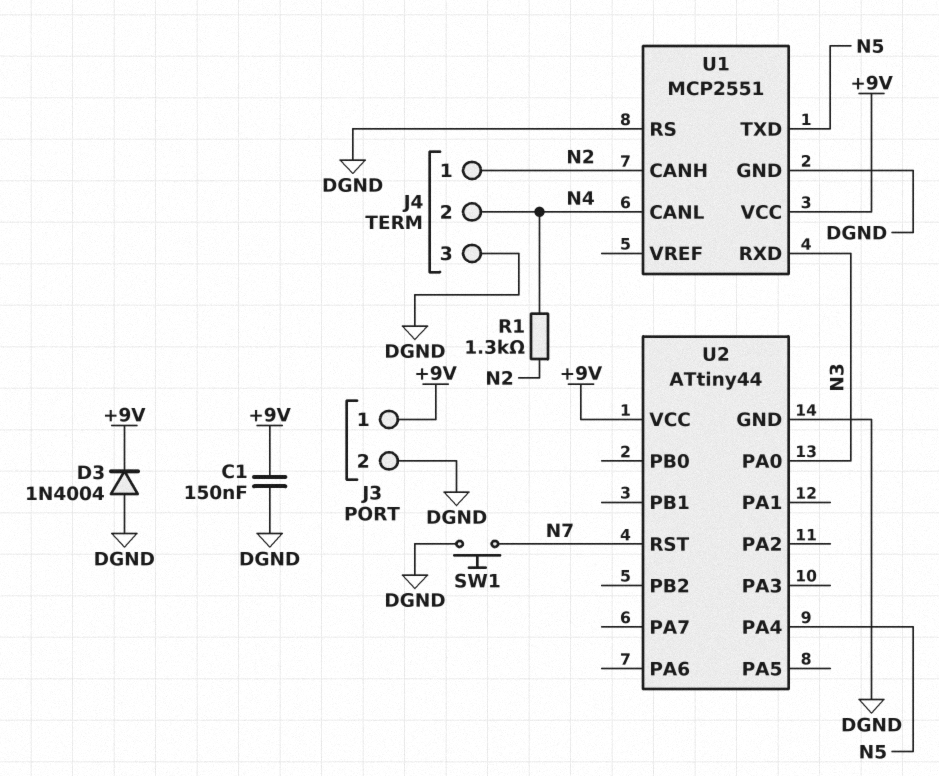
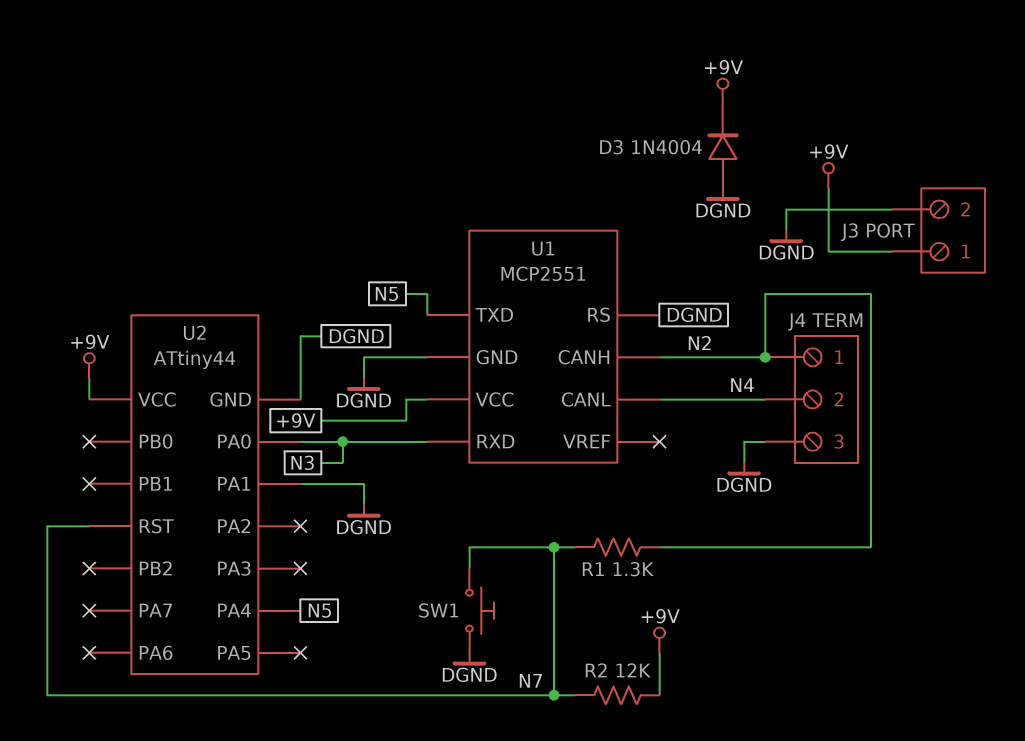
C1: 150nF (+9V, DGND) -> none
R1: 1.3k (N2, N4) -> 1.3k (N2, N7)
R2: none -> 12k (+9V, N7)
U2 pin PA1: none -> DGND

